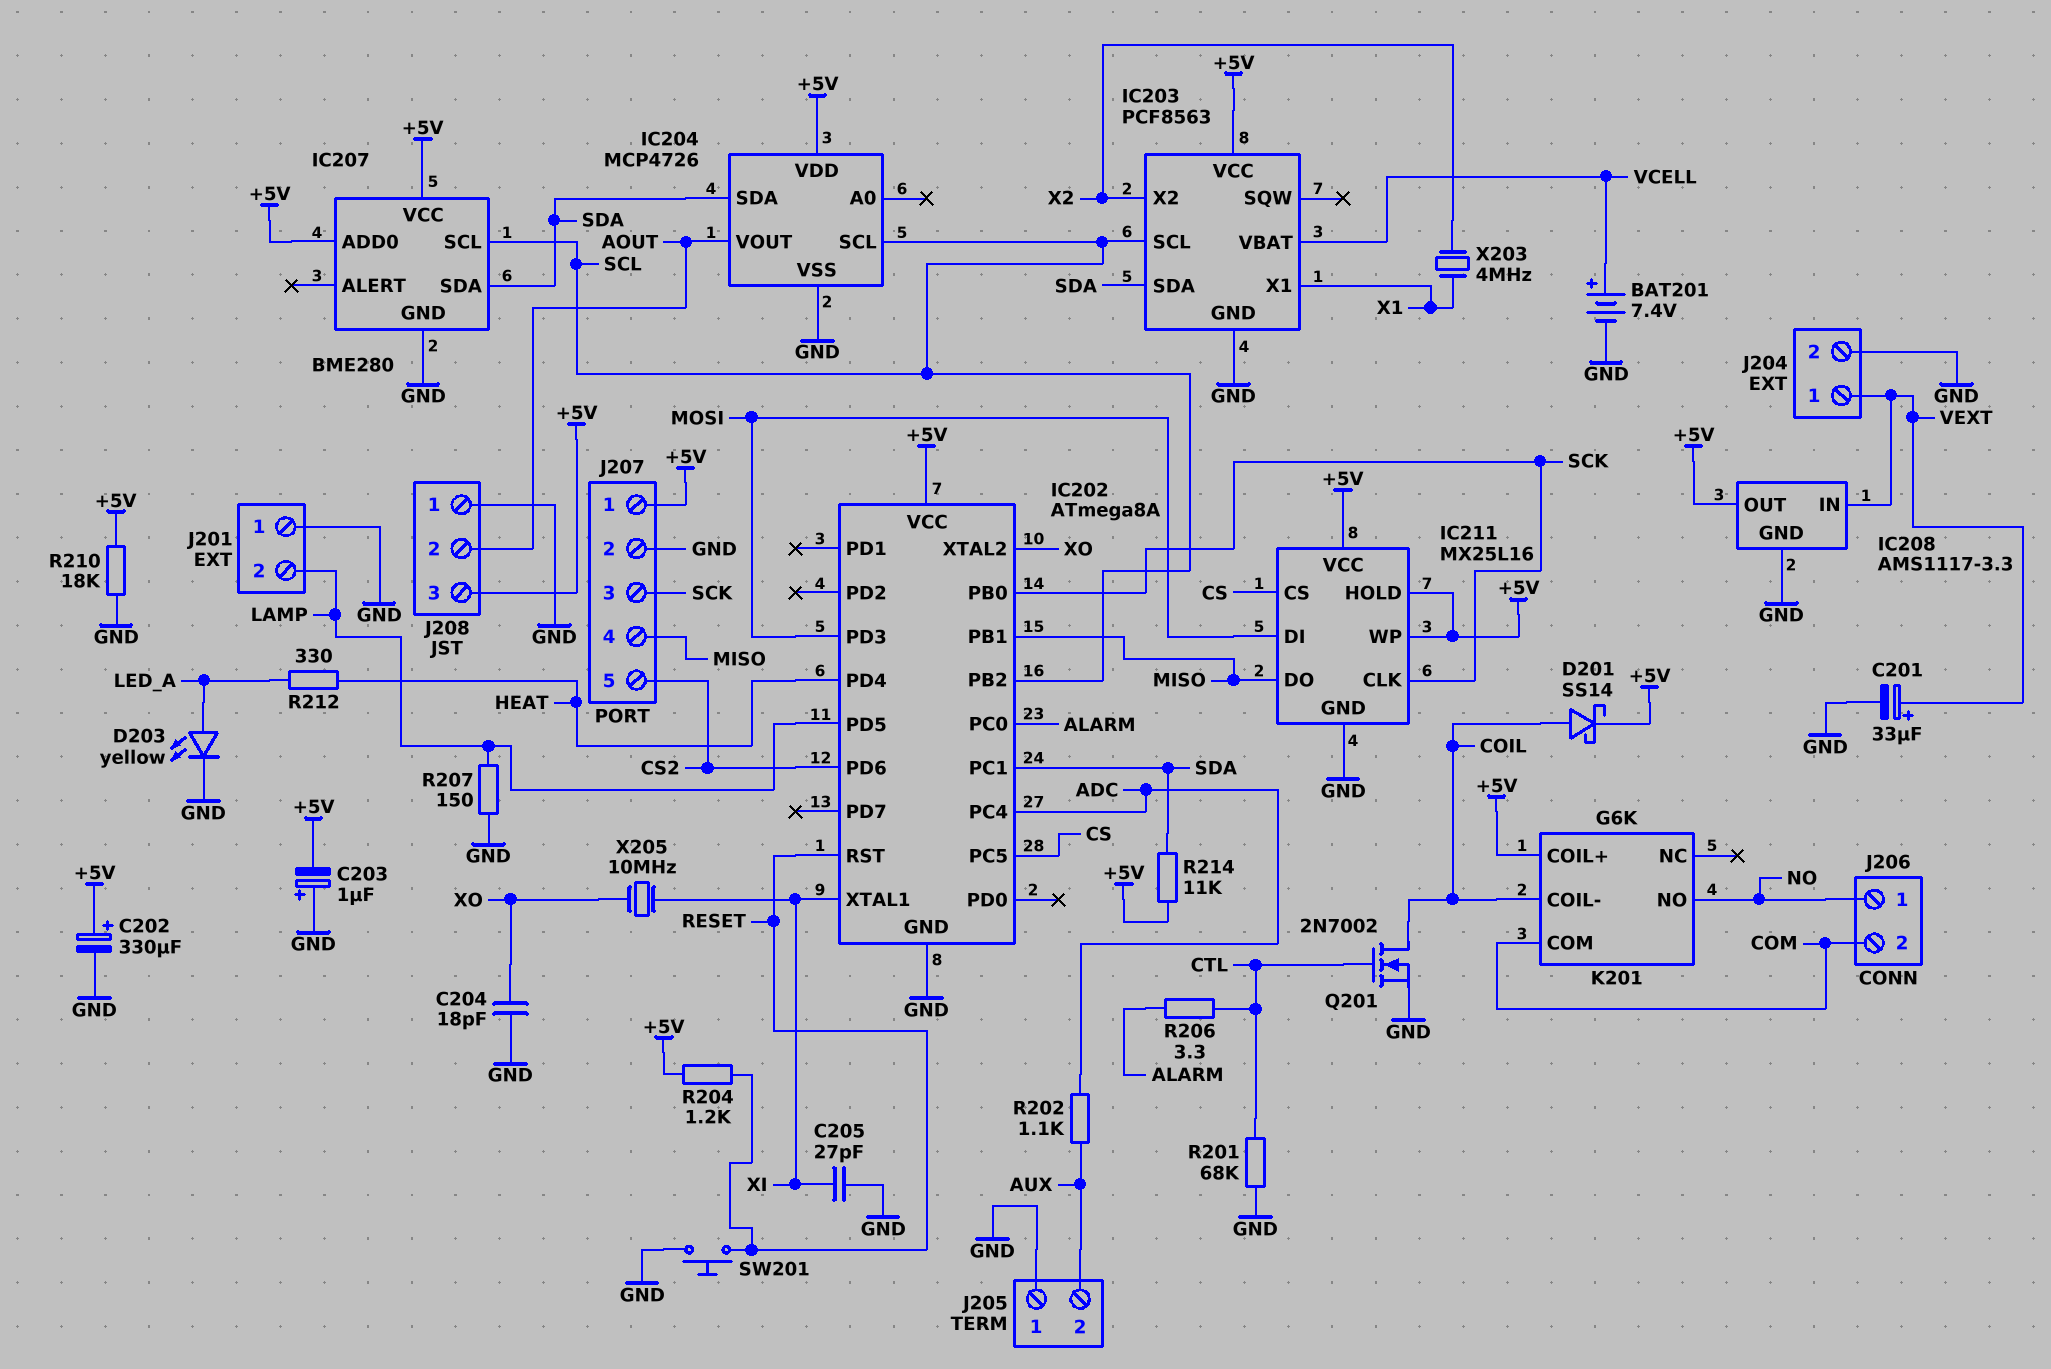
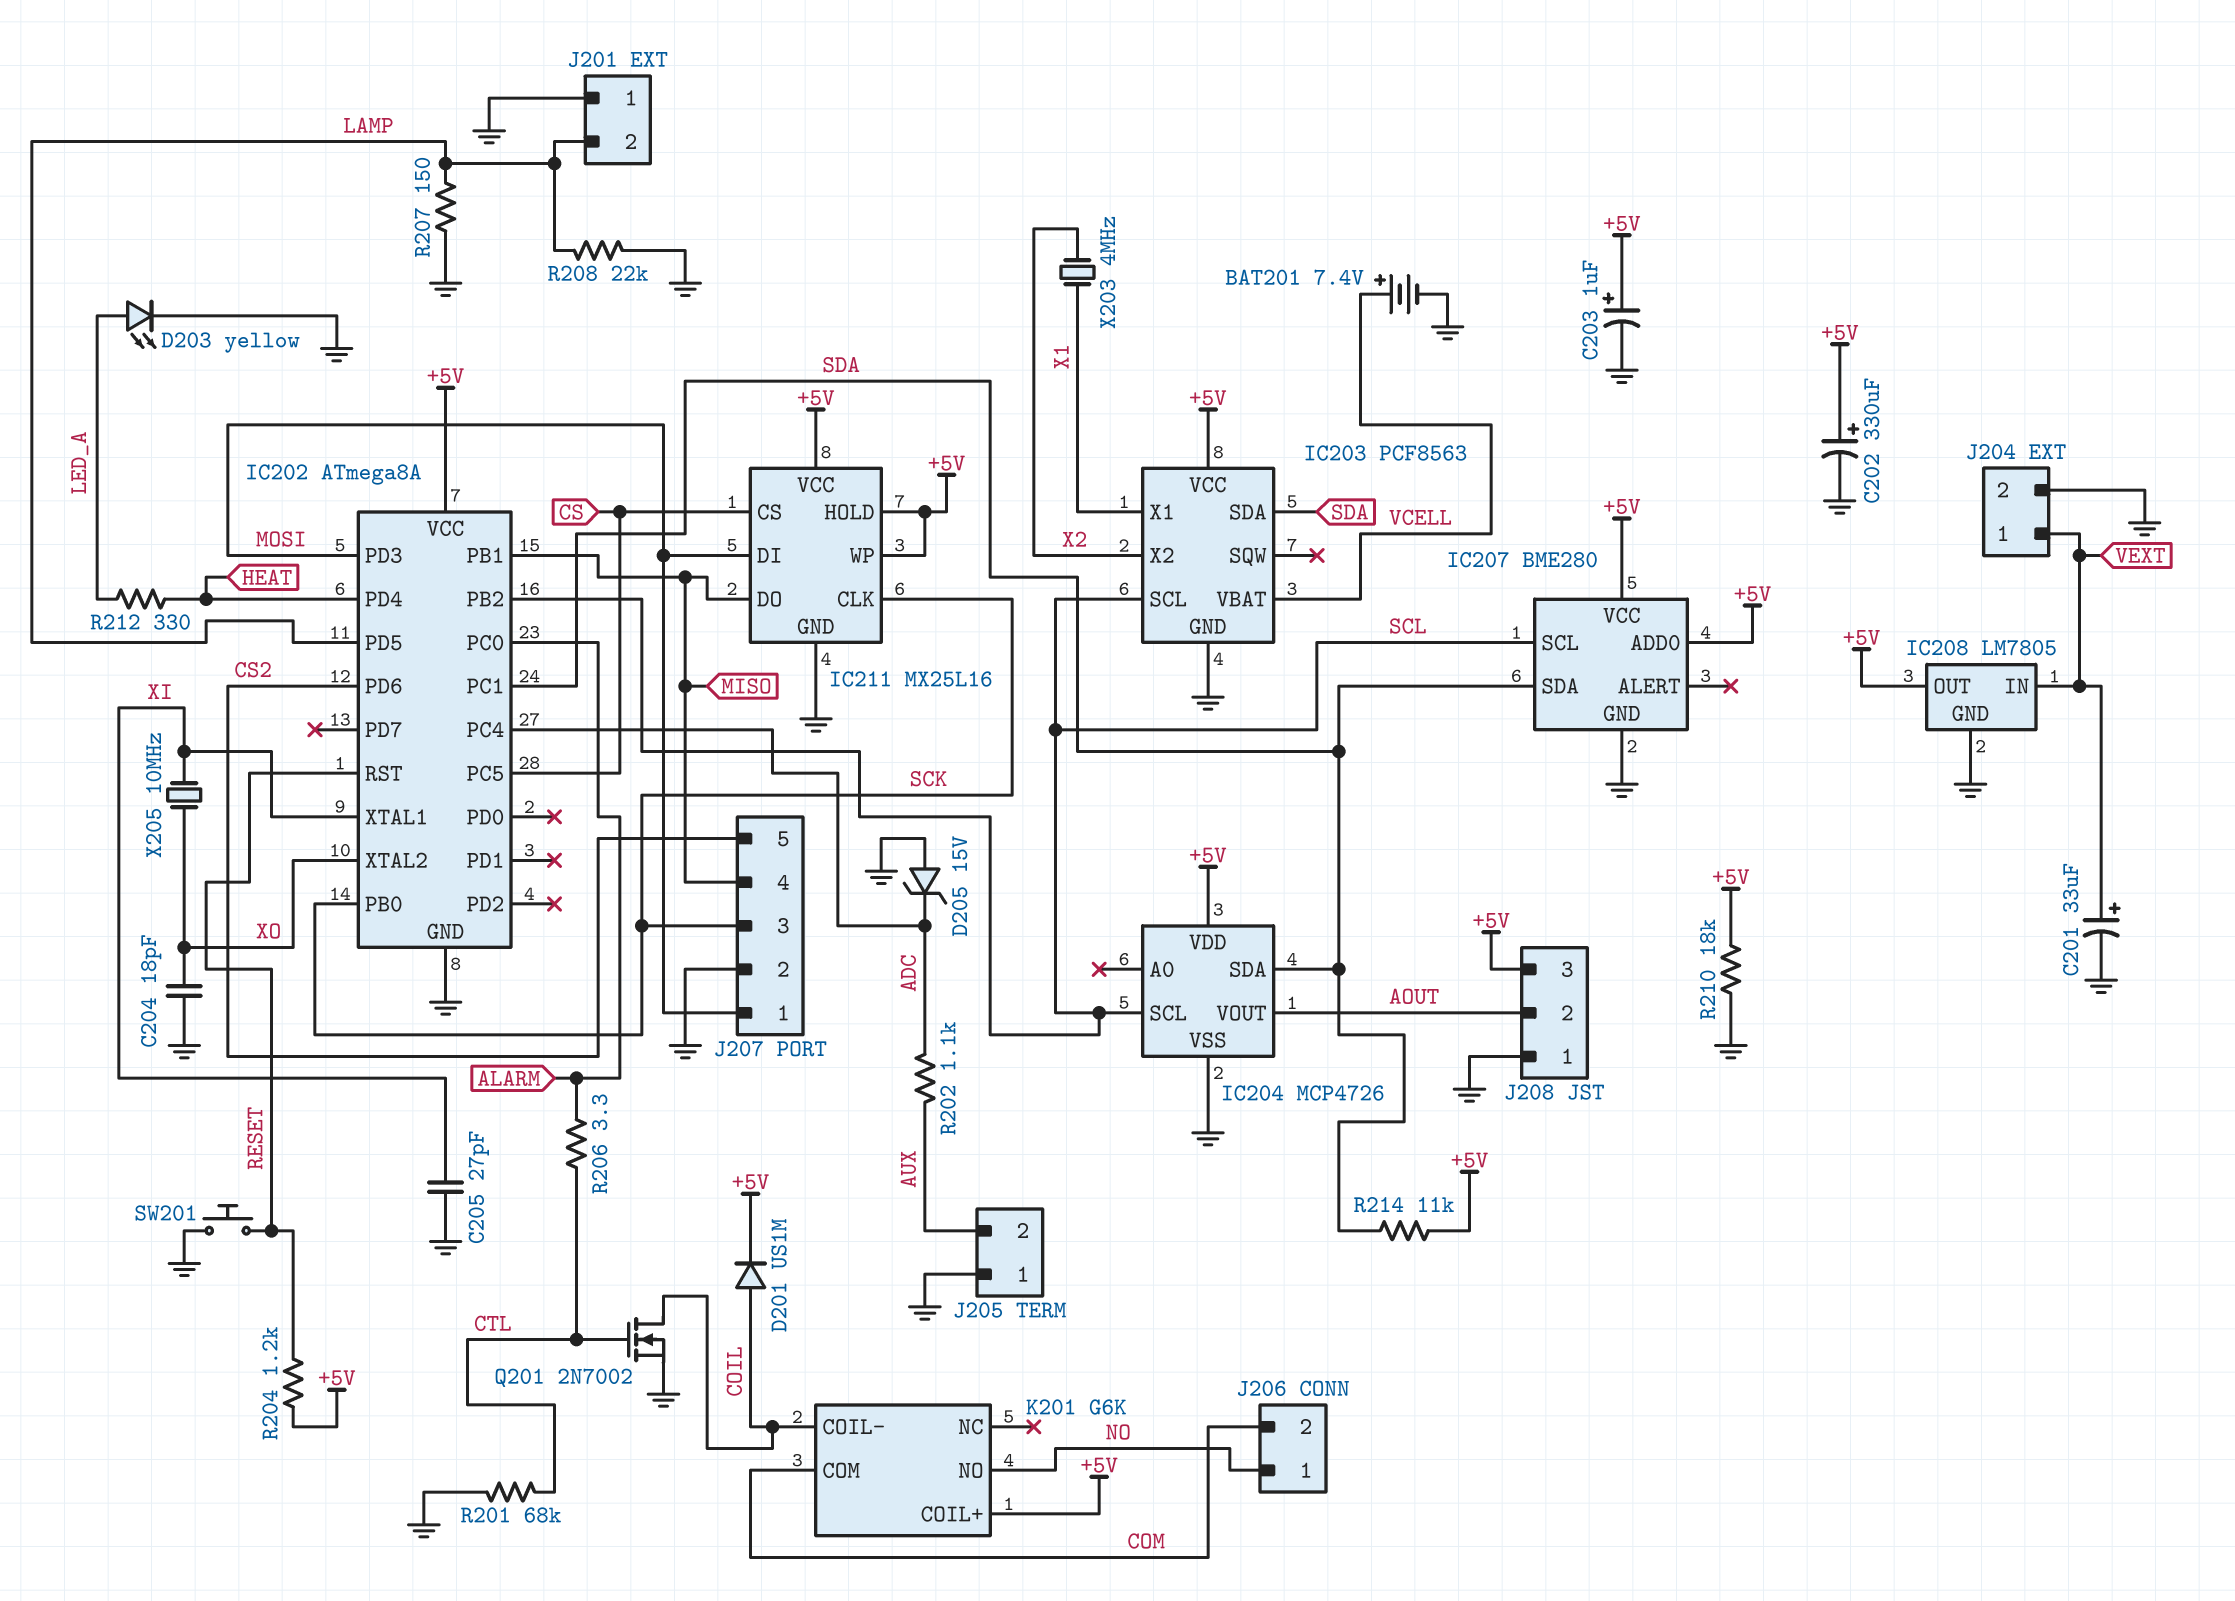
C203: 1uF (plus GND, minus +5V) -> 1uF (plus +5V, minus GND)
D201: schottky SS14 (A COIL, K +5V) -> diode US1M (A COIL, K +5V)
D205: none -> zener 15V (A GND, K ADC)
IC208: AMS1117-3.3 -> LM7805
J207 pin 1: +5V -> MOSI
R208: none -> 22k (GND, LAMP)

